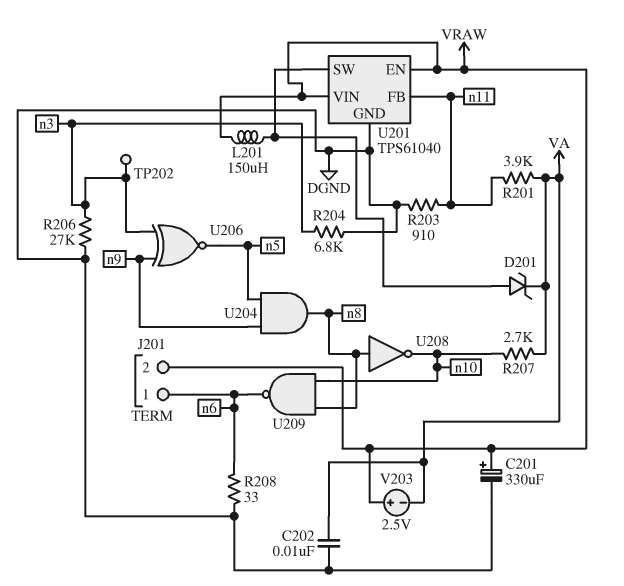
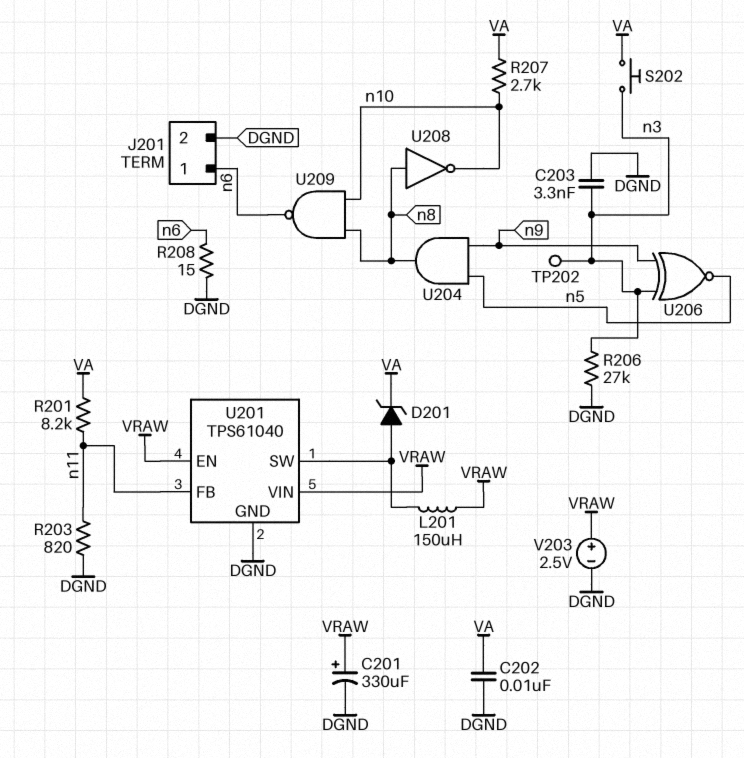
C203: none -> 3.3nF (DGND, n3)
J201 pin 2: VRAW -> DGND
R201: 3.9k (VA, n11) -> 8.2k (VA, n11)
R203: 910 (DGND, n11) -> 820 (DGND, n11)
R204: 6.8k (DGND, n3) -> none
R208: 33 (DGND, n6) -> 15 (DGND, n6)
S202: none -> button (VA, n3)
V203: 2.5V (plus VRAW, minus VA) -> 2.5V (plus VRAW, minus DGND)

